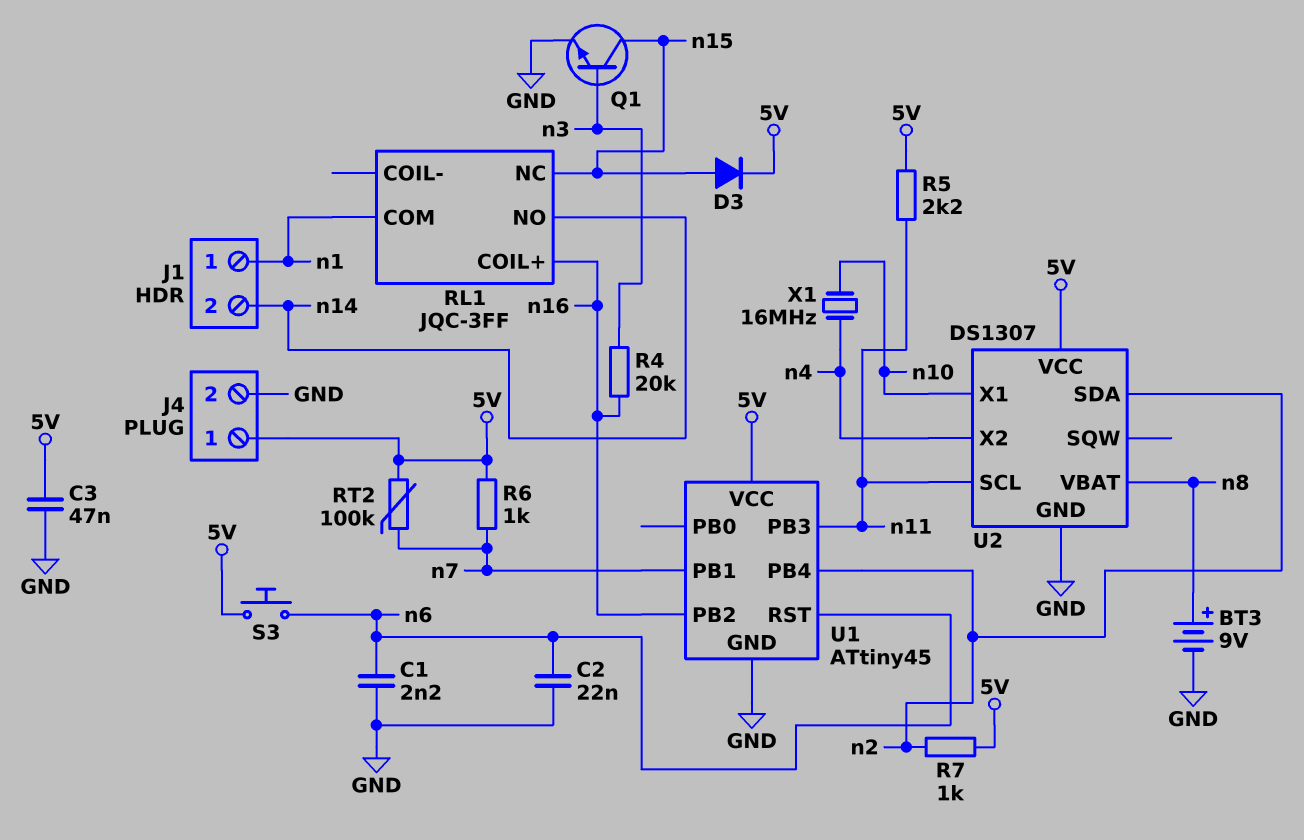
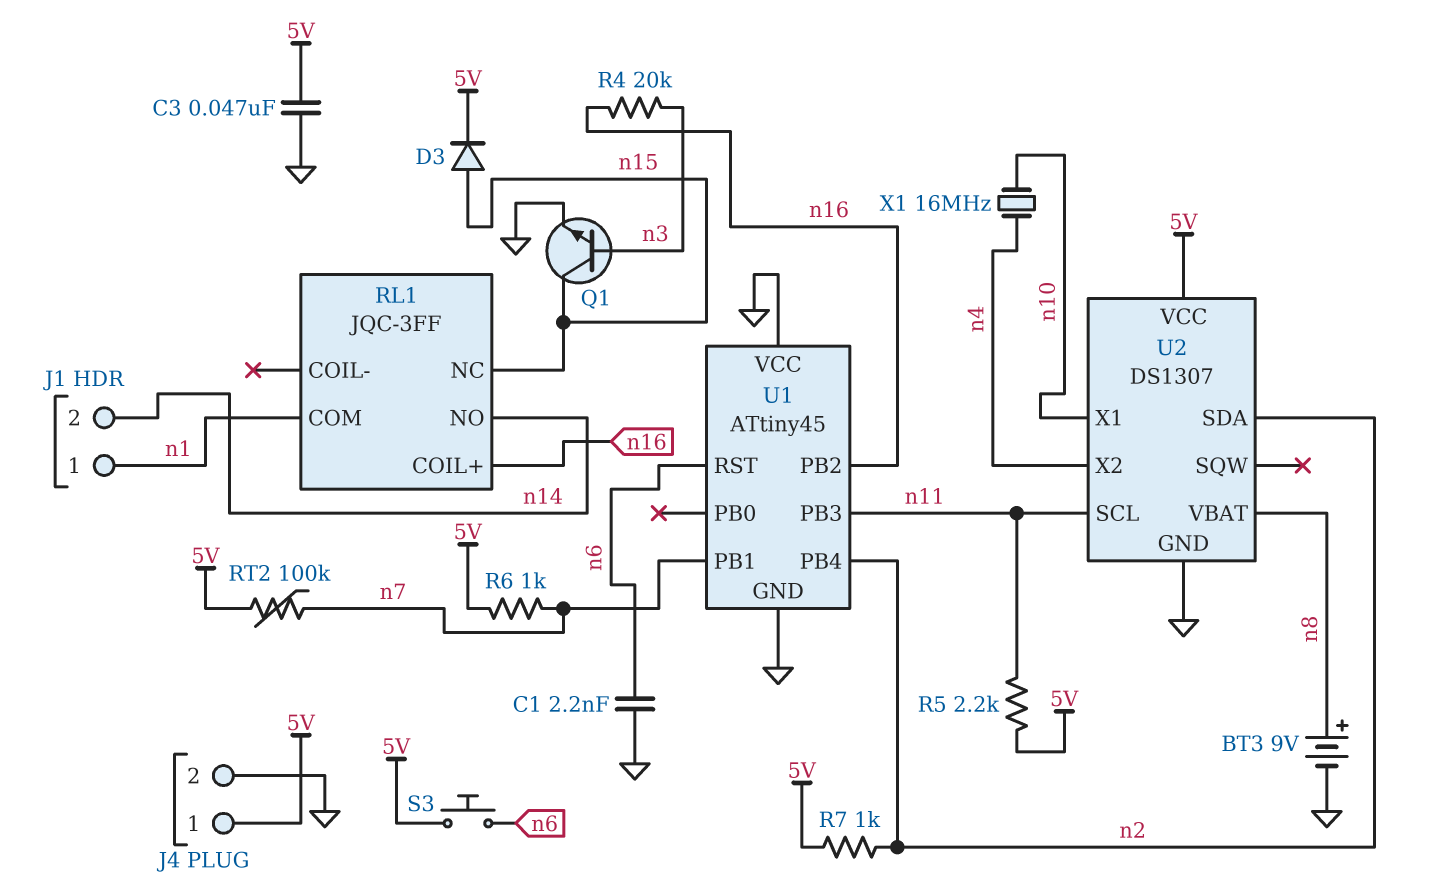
C2: 22nF (GND, n6) -> none
U1 pin VCC: 5V -> GND

